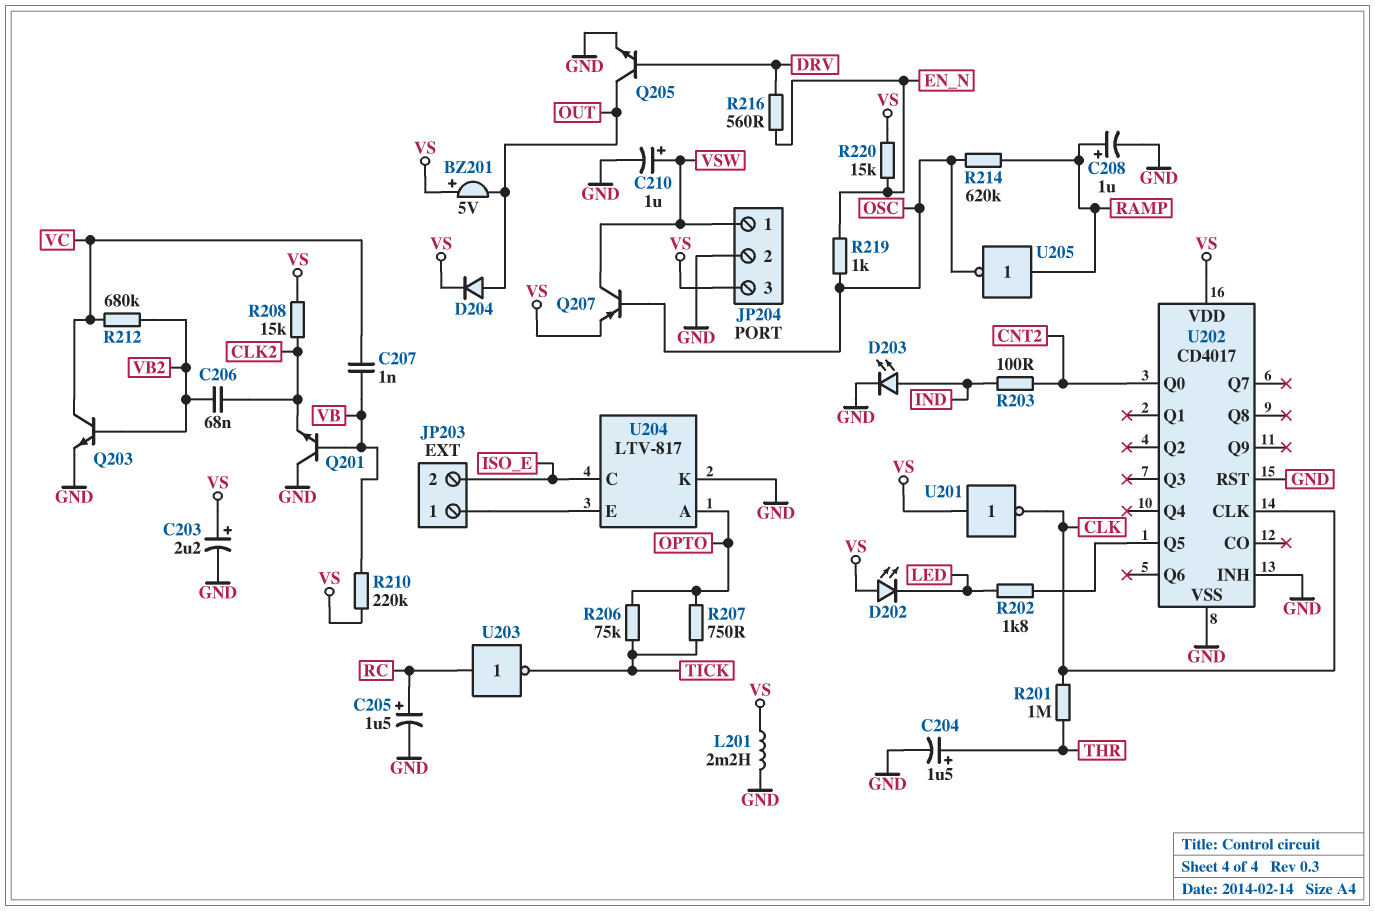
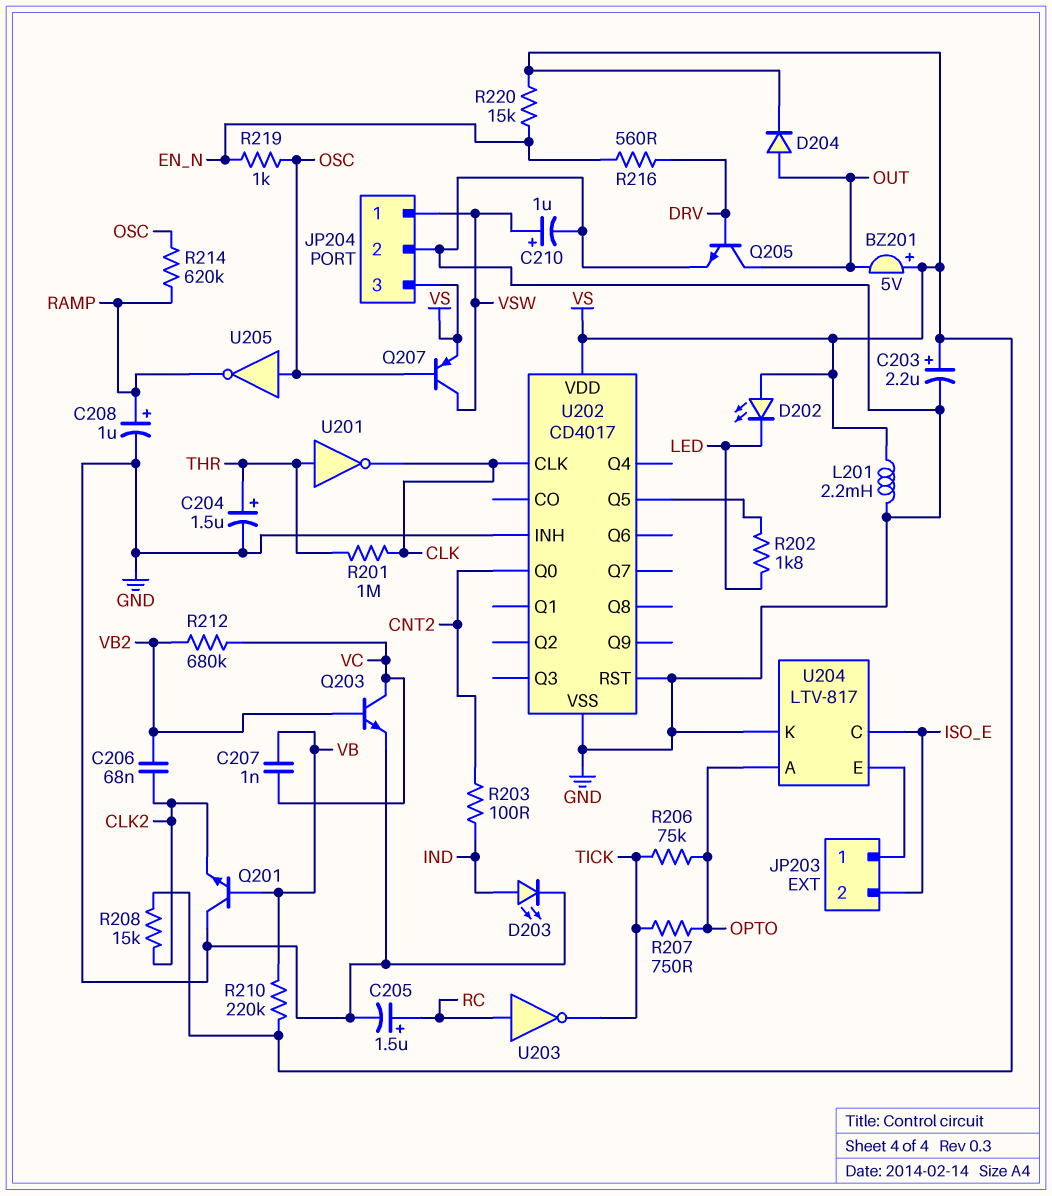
U201: NOT (in VS, out CLK) -> NOT (in THR, out CLK)
U205: NOT (in RAMP, out OSC) -> NOT (in OSC, out RAMP)

